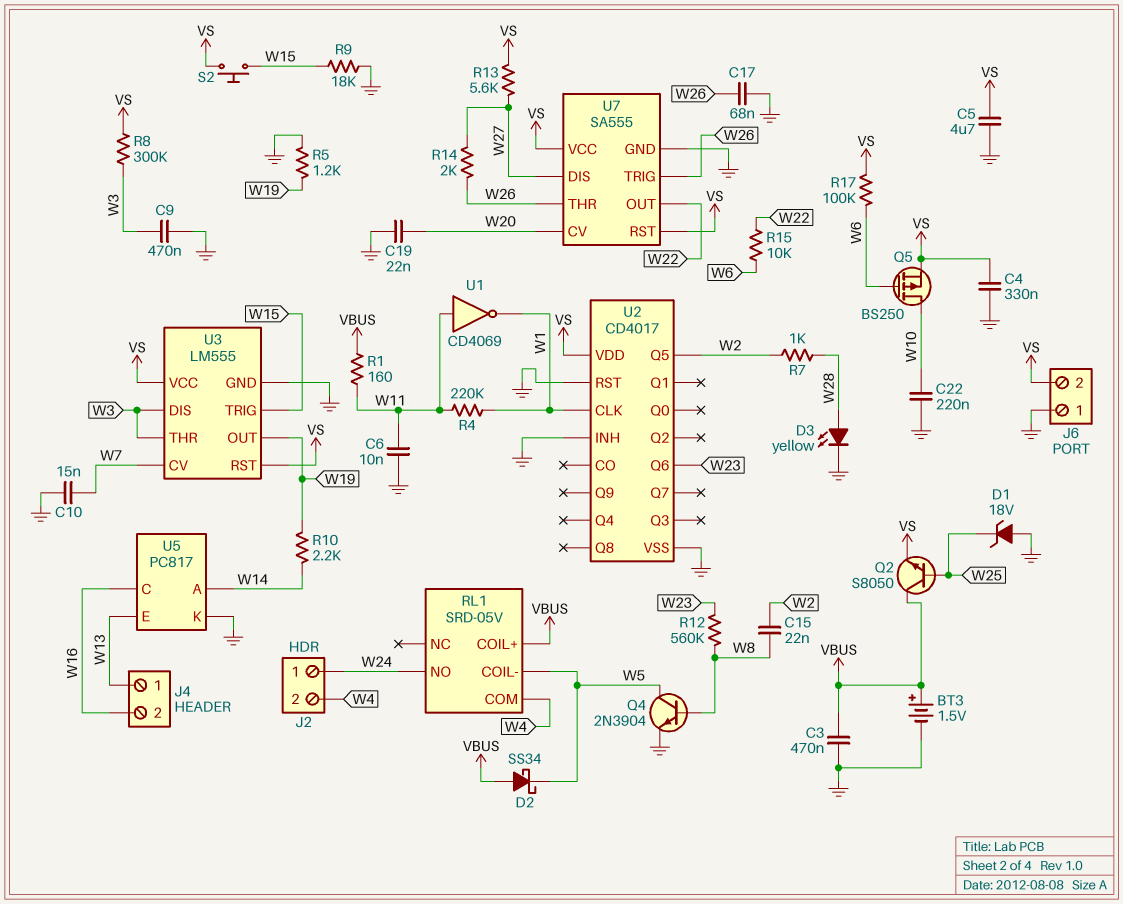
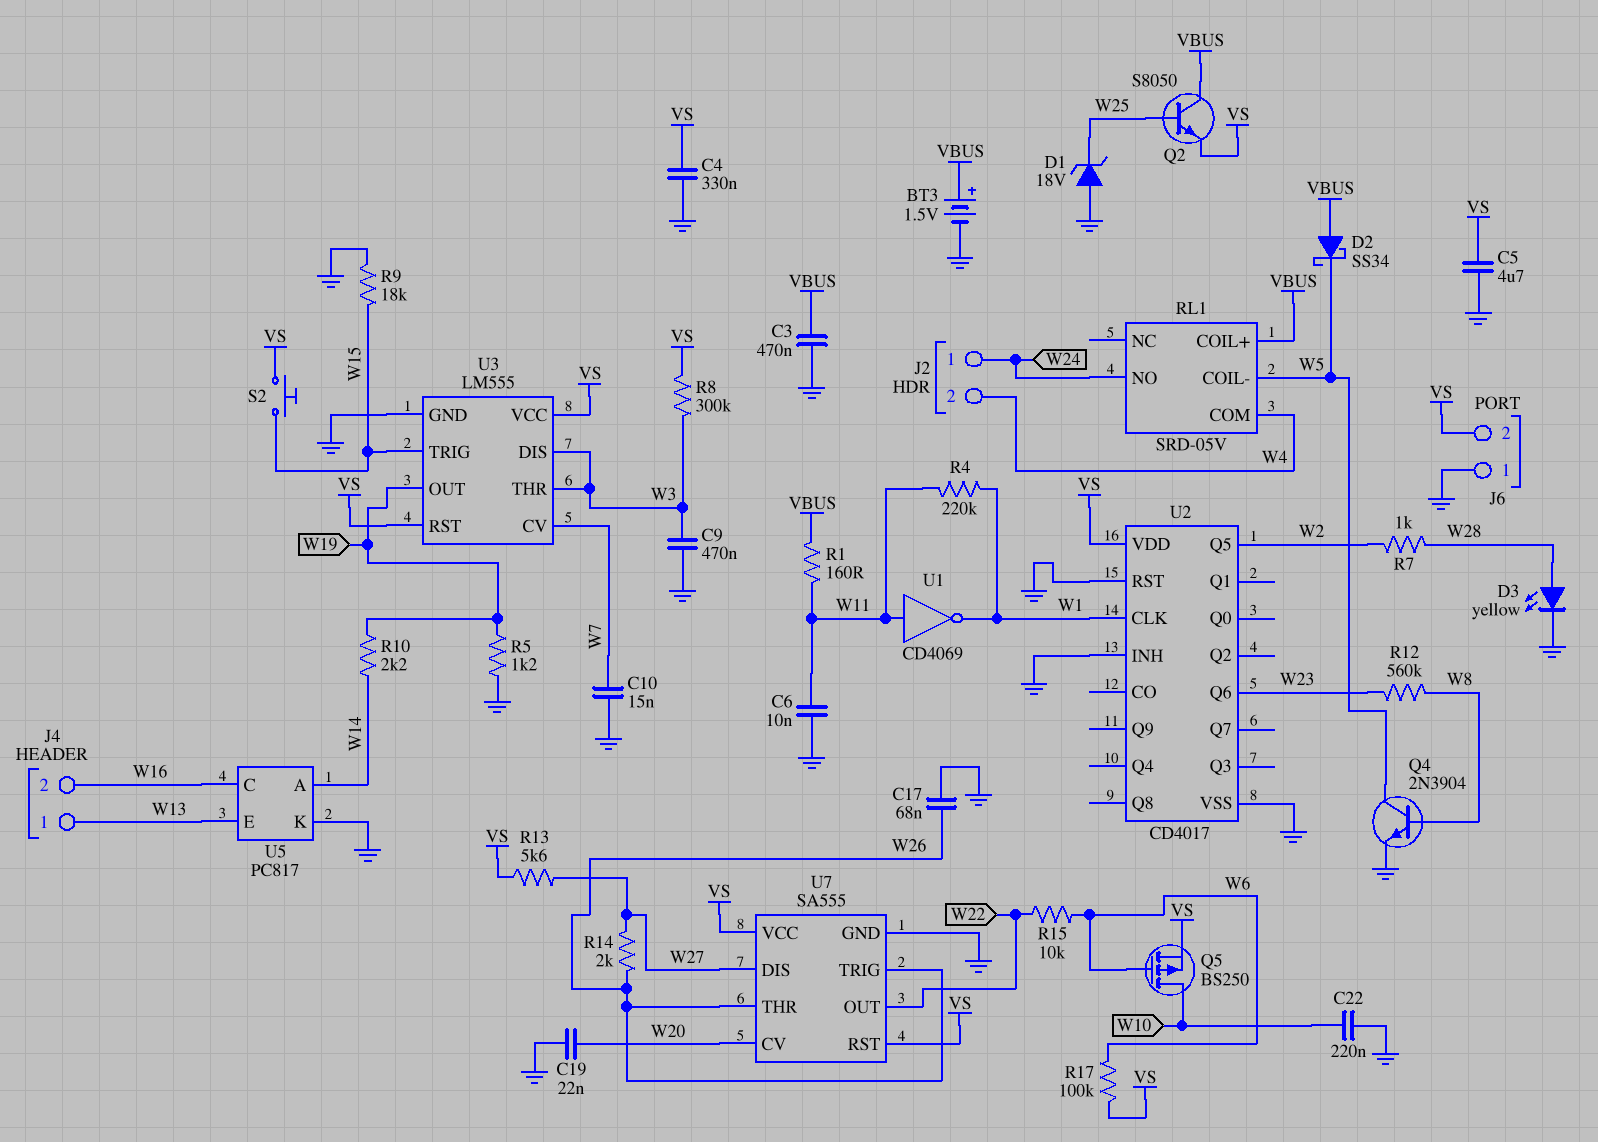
C15: 22nF (W2, W8) -> none

